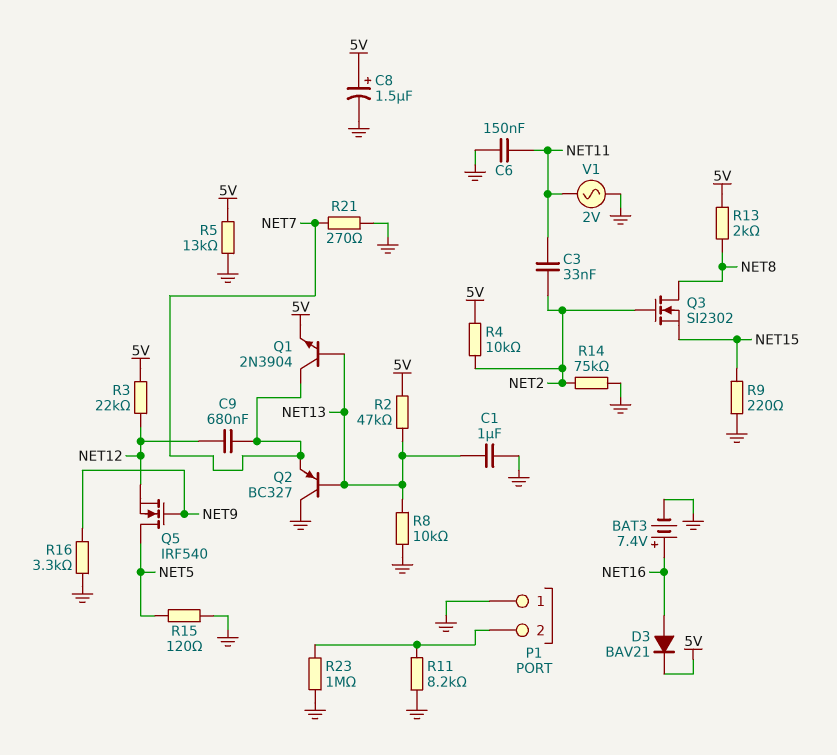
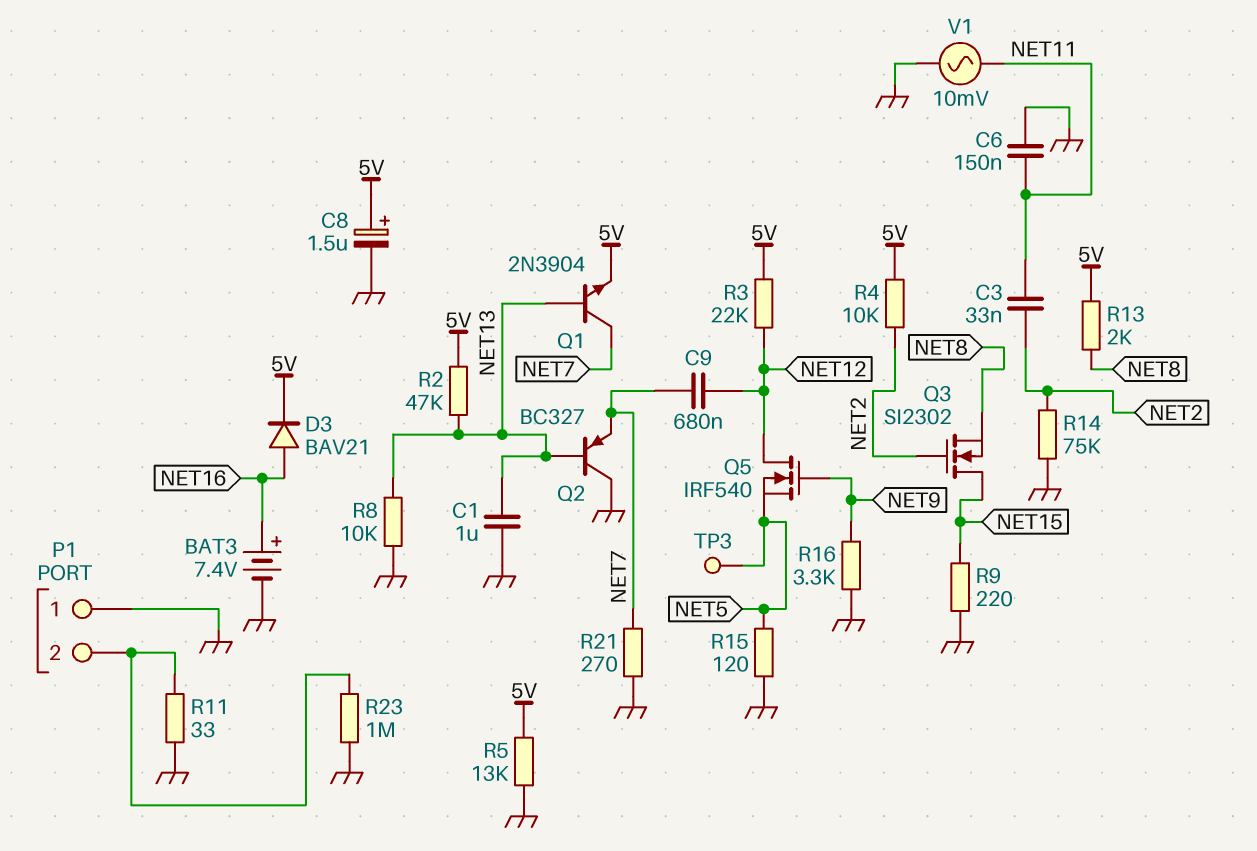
Q3: NMOS SI2302 (G NET2, D NET8, S NET15) -> NMOS SI2302 (G NET2, D NET15, S NET8)
Q5: NMOS IRF540 (G NET9, D NET5, S NET12) -> NMOS IRF540 (G NET9, D NET12, S NET5)
R11: 8.2k (GND, P1/2) -> 33 (GND, P1/2)
TP3: none -> test point (NET5)
V1: AC 2V (GND, NET11) -> AC 10mV (GND, NET11)

